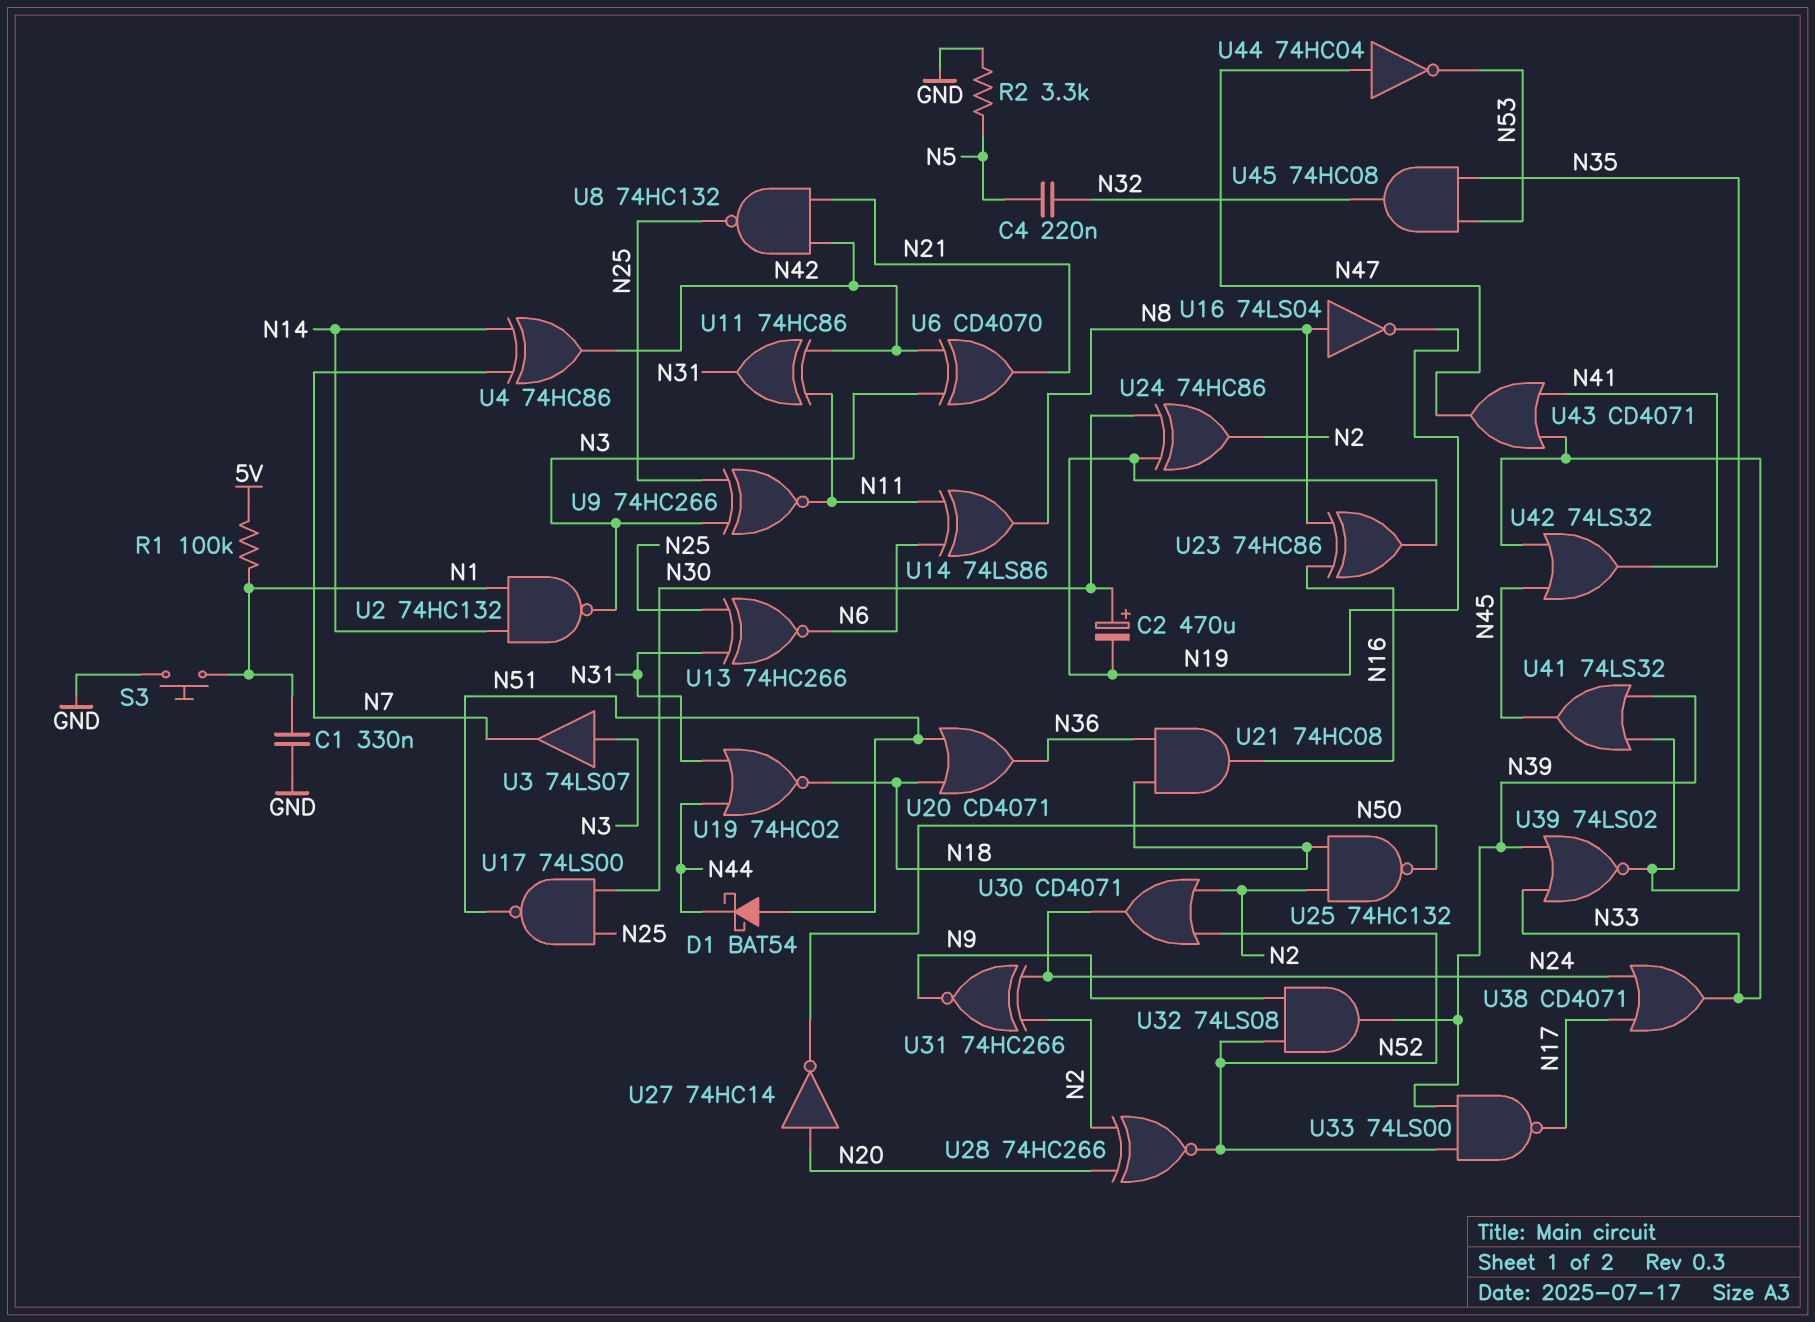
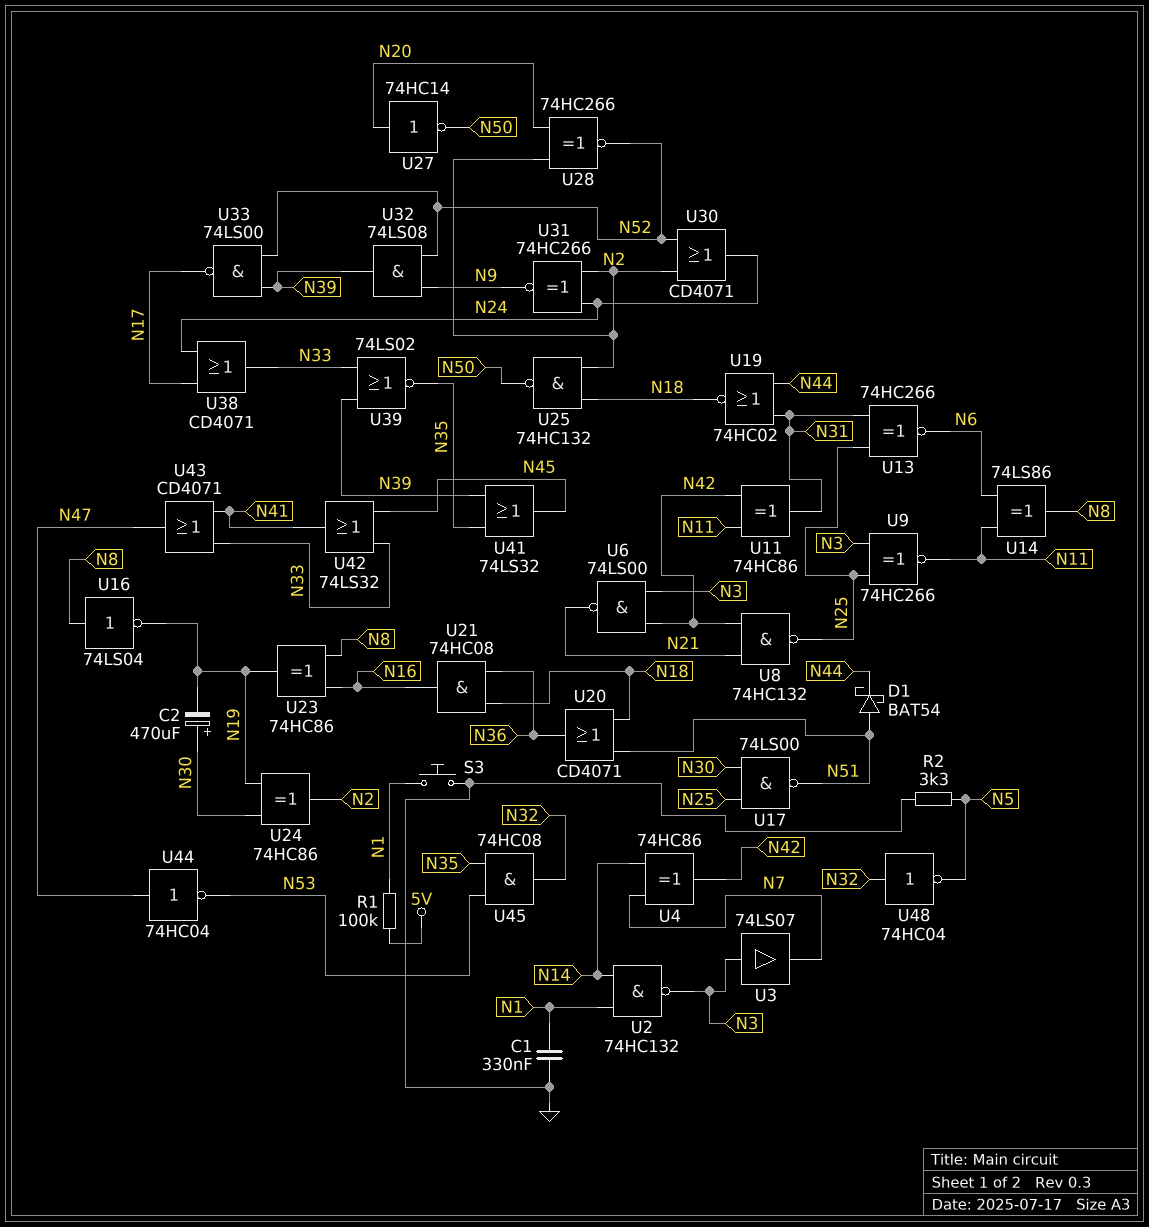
C4: 220nF (N5, N32) -> none
U6: XOR CD4070 (in N3, in N42, out N21) -> NAND 74LS00 (in N3, in N42, out N21)
U48: none -> NOT 74HC04 (in N32, out N5)

